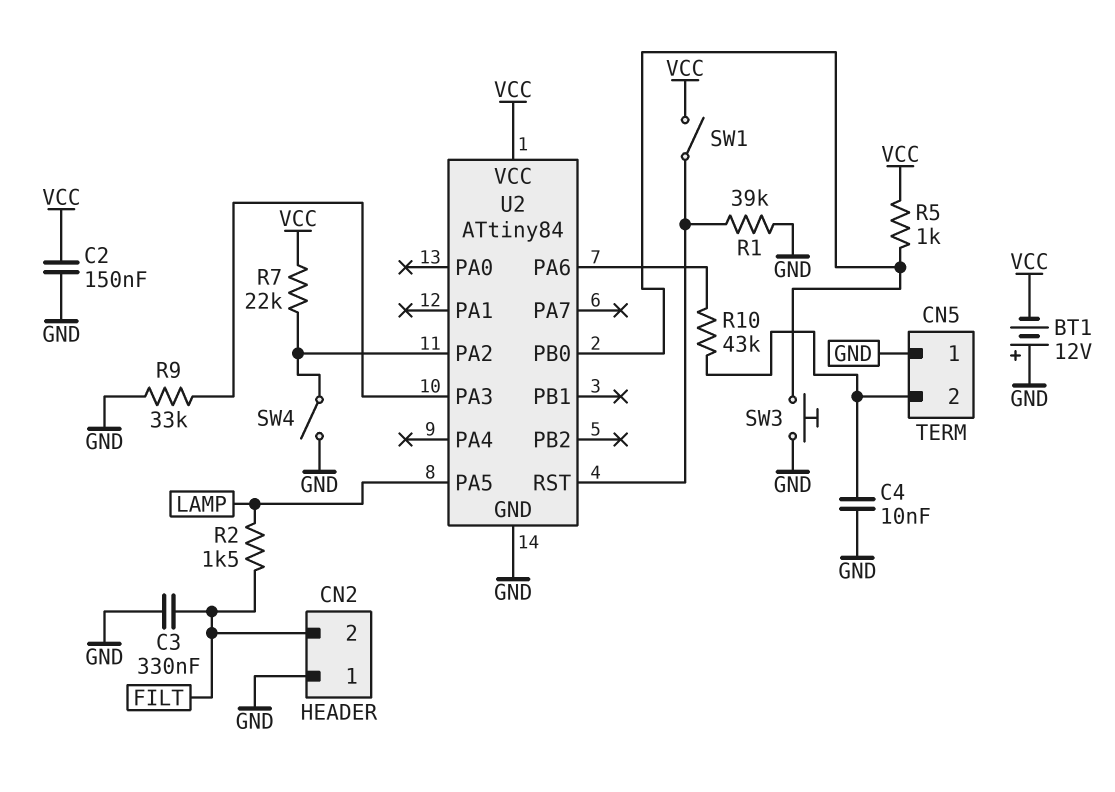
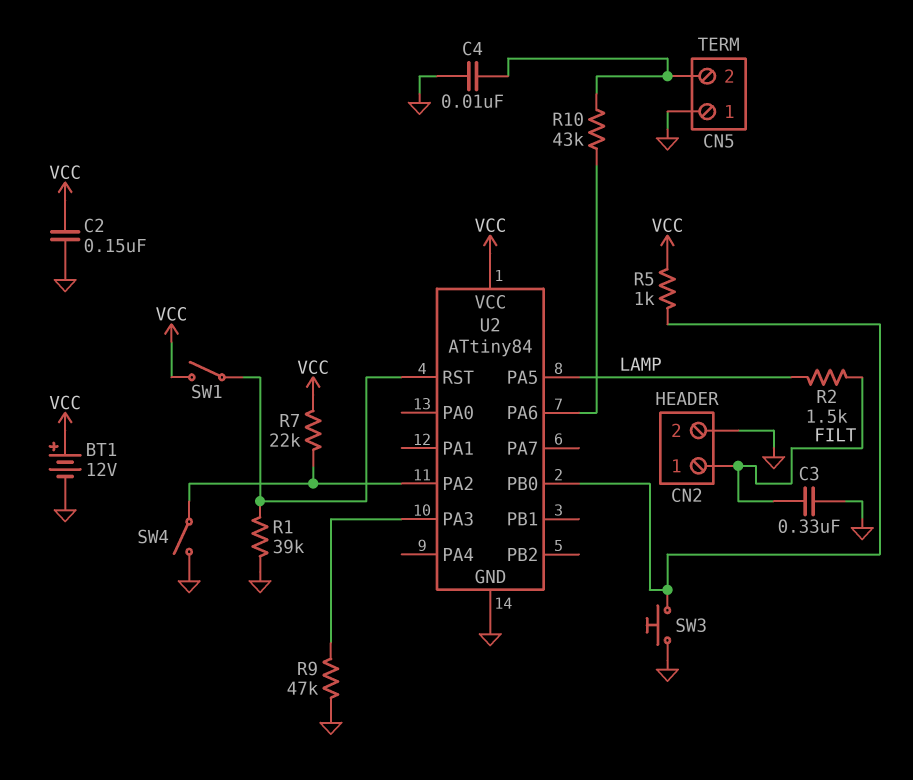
BT1: 12V (plus GND, minus VCC) -> 12V (plus VCC, minus GND)
CN2 pin 1: GND -> FILT
CN2 pin 2: FILT -> GND
R9: 33k (GND, U2/PA3) -> 47k (GND, U2/PA3)

